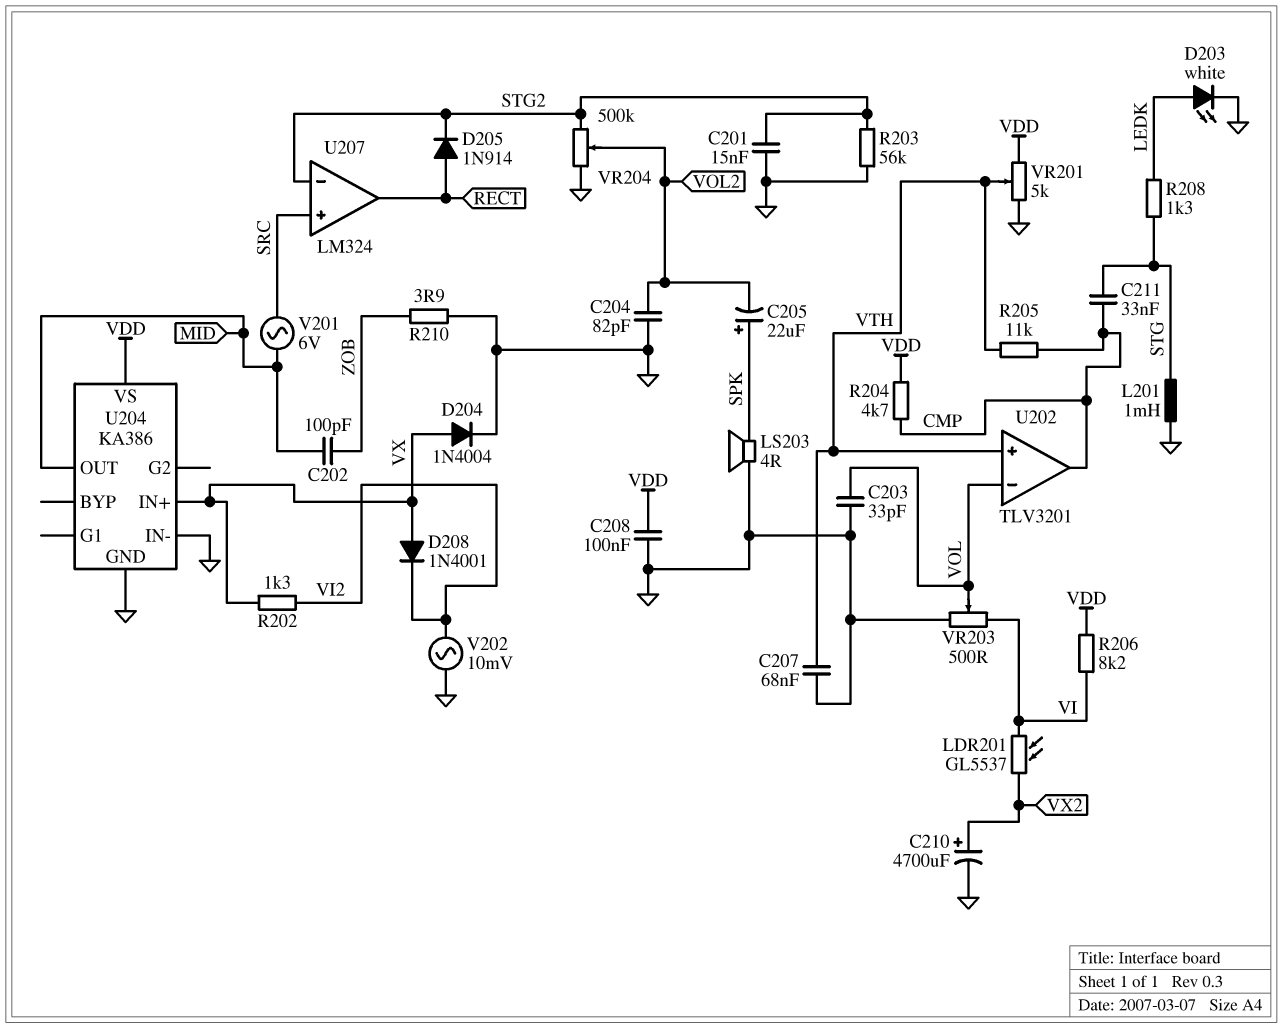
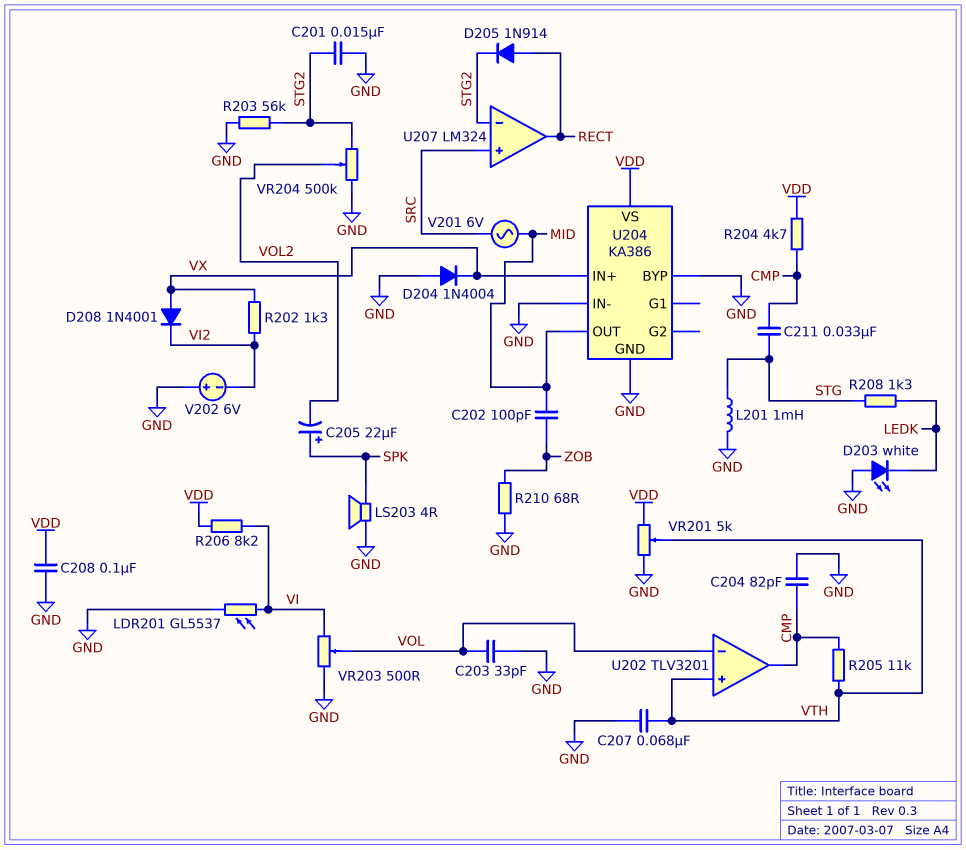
C204: 82pF (GND, VOL2) -> 82pF (CMP, GND)
C210: 4700uF (plus VX2, minus GND) -> none
D203: LED white (A LEDK, K GND) -> LED white (A GND, K LEDK)
D204: diode 1N4004 (A VX, K GND) -> diode 1N4004 (A GND, K VX)
LDR201: GL5537 (VI, VX2) -> GL5537 (GND, VI)
R210: 3.9 (GND, ZOB) -> 68 (GND, ZOB)
U204 pin BYP: none -> GND
V202: AC 10mV (GND, VI2) -> 6V (plus GND, minus VI2)

